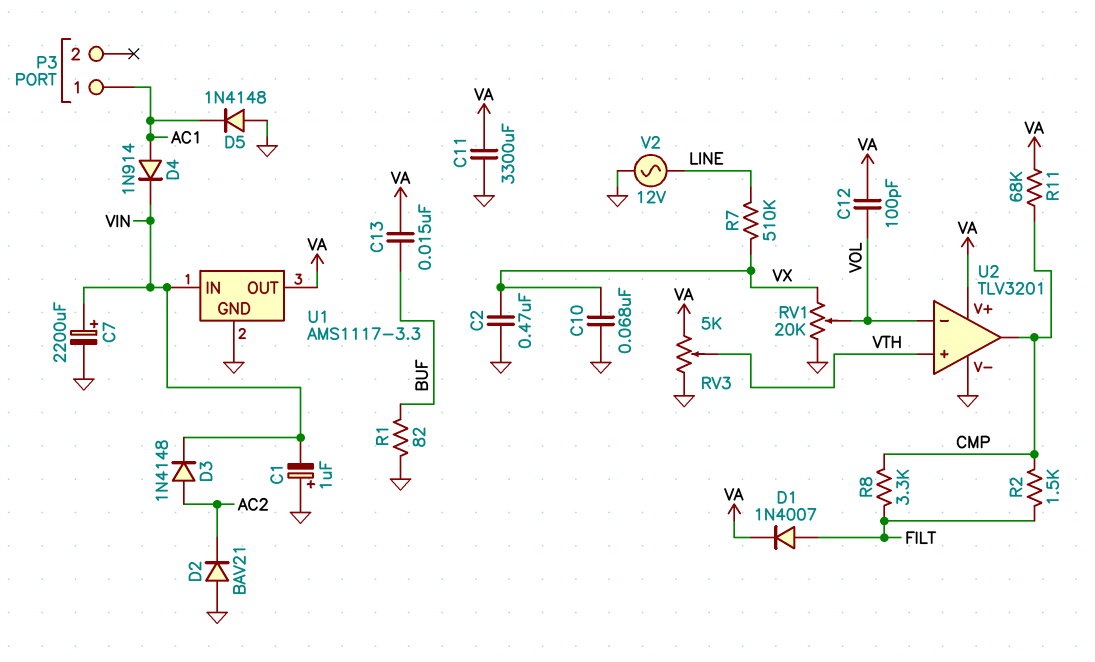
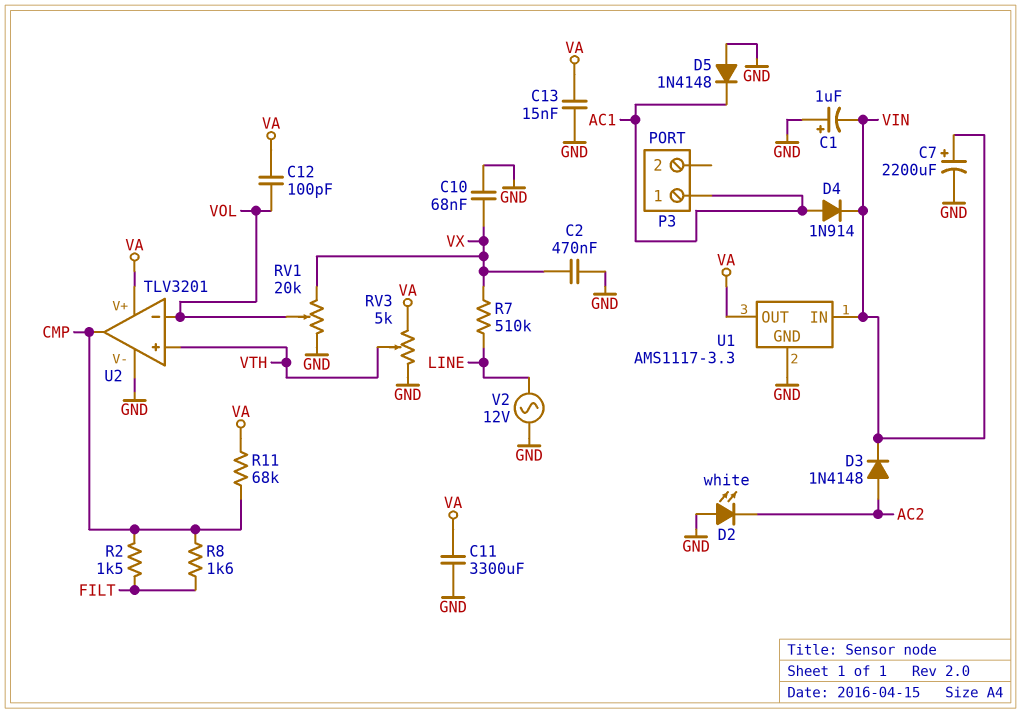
C13: 15nF (BUF, VA) -> 15nF (GND, VA)
D1: diode 1N4007 (A FILT, K VA) -> none
D2: diode BAV21 (A GND, K AC2) -> LED white (A GND, K AC2)
R1: 82 (BUF, GND) -> none
R8: 3.3k (CMP, FILT) -> 1.6k (CMP, FILT)

